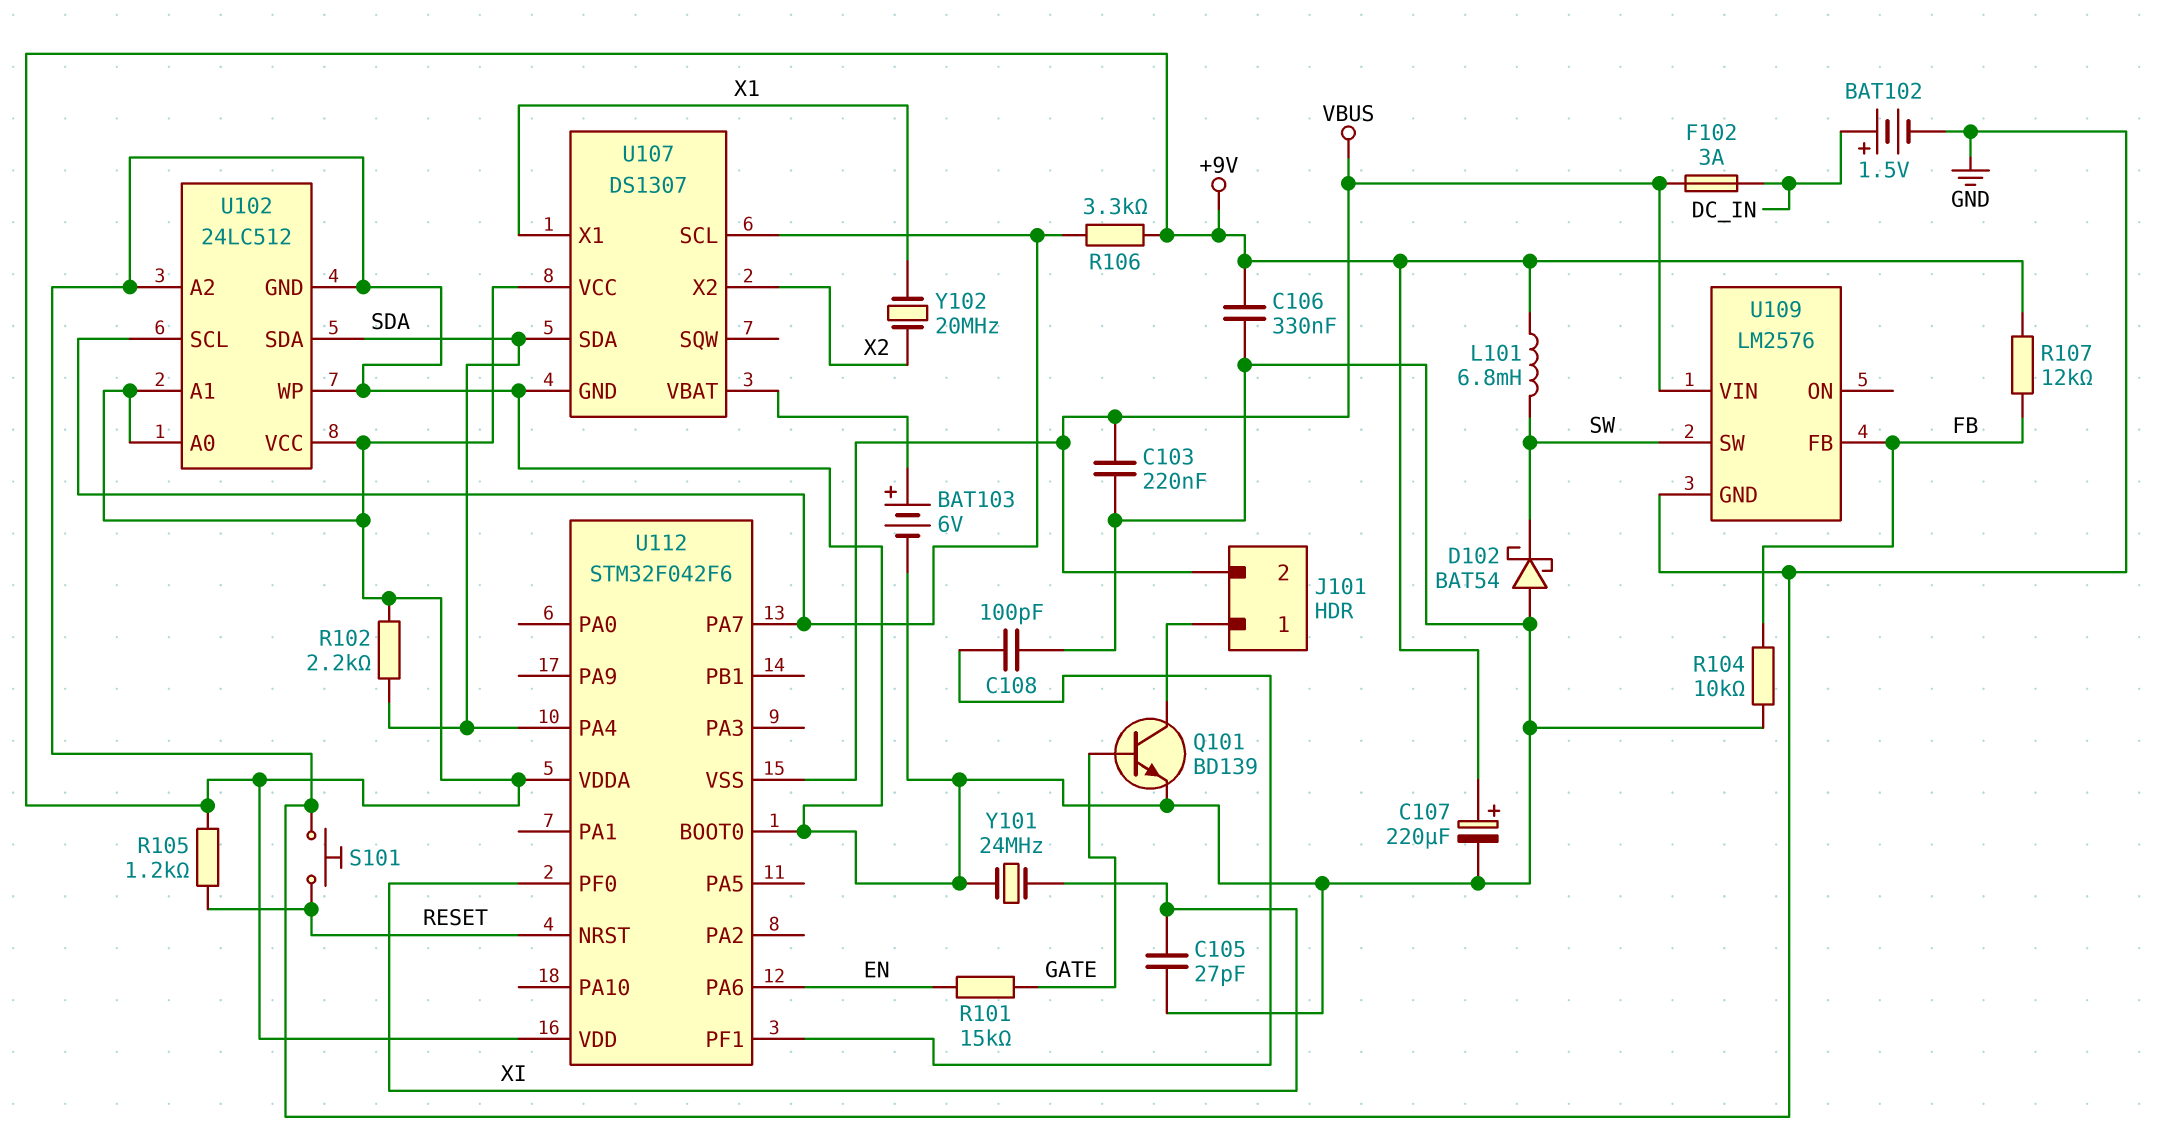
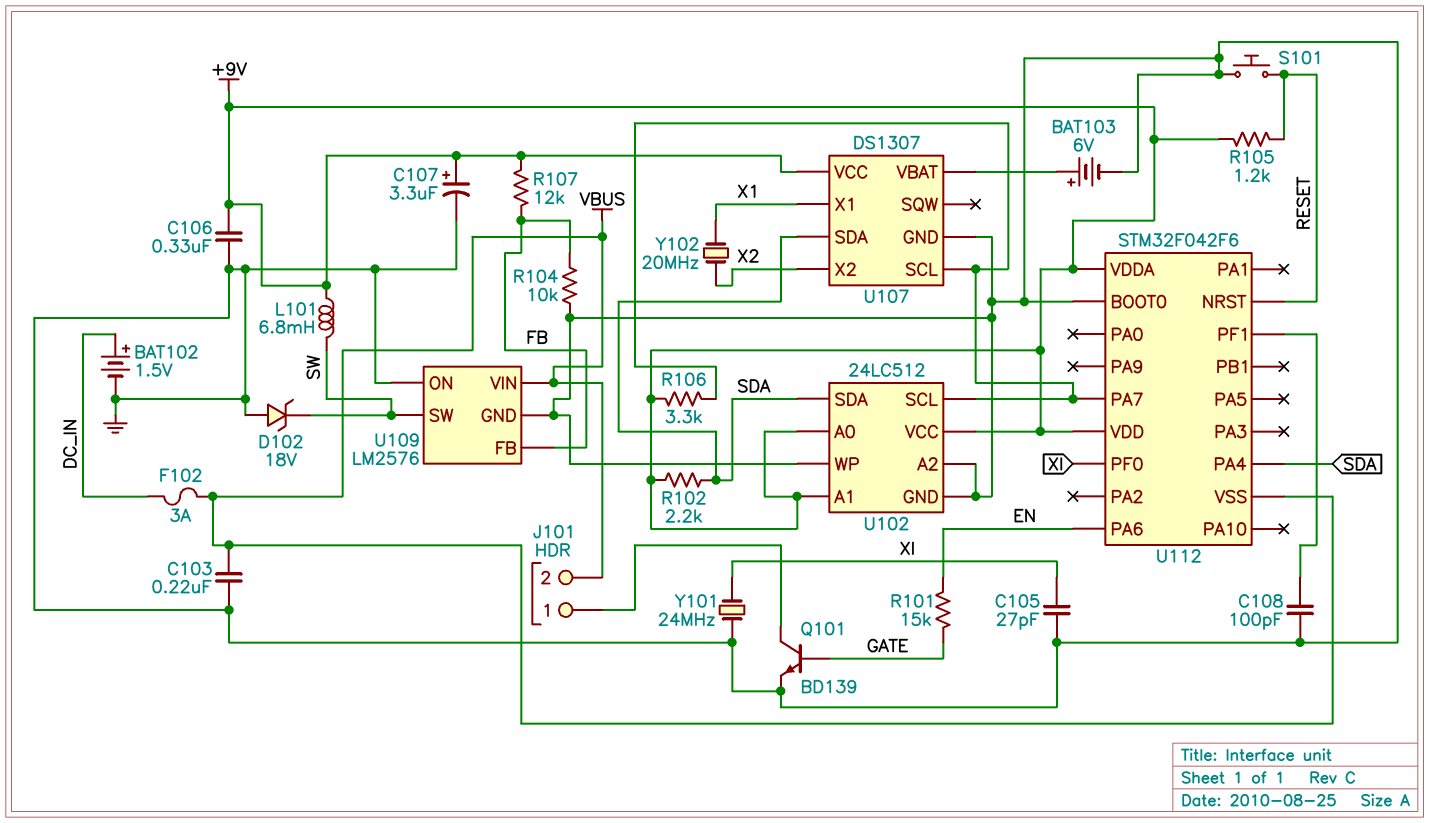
C107: 220uF (plus +9V, minus GND) -> 3.3uF (plus +9V, minus GND)
D102: schottky BAT54 (A GND, K SW) -> zener 18V (A GND, K SW)
U109 pin ON: none -> GND

